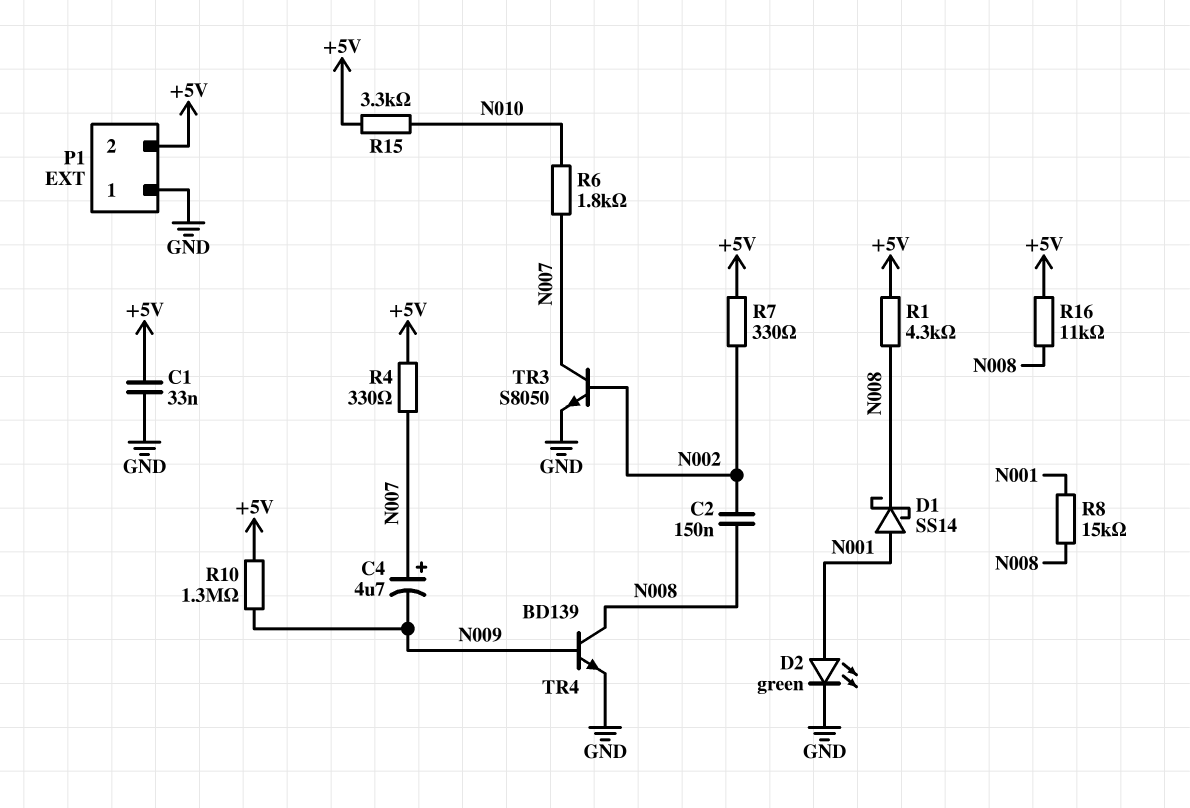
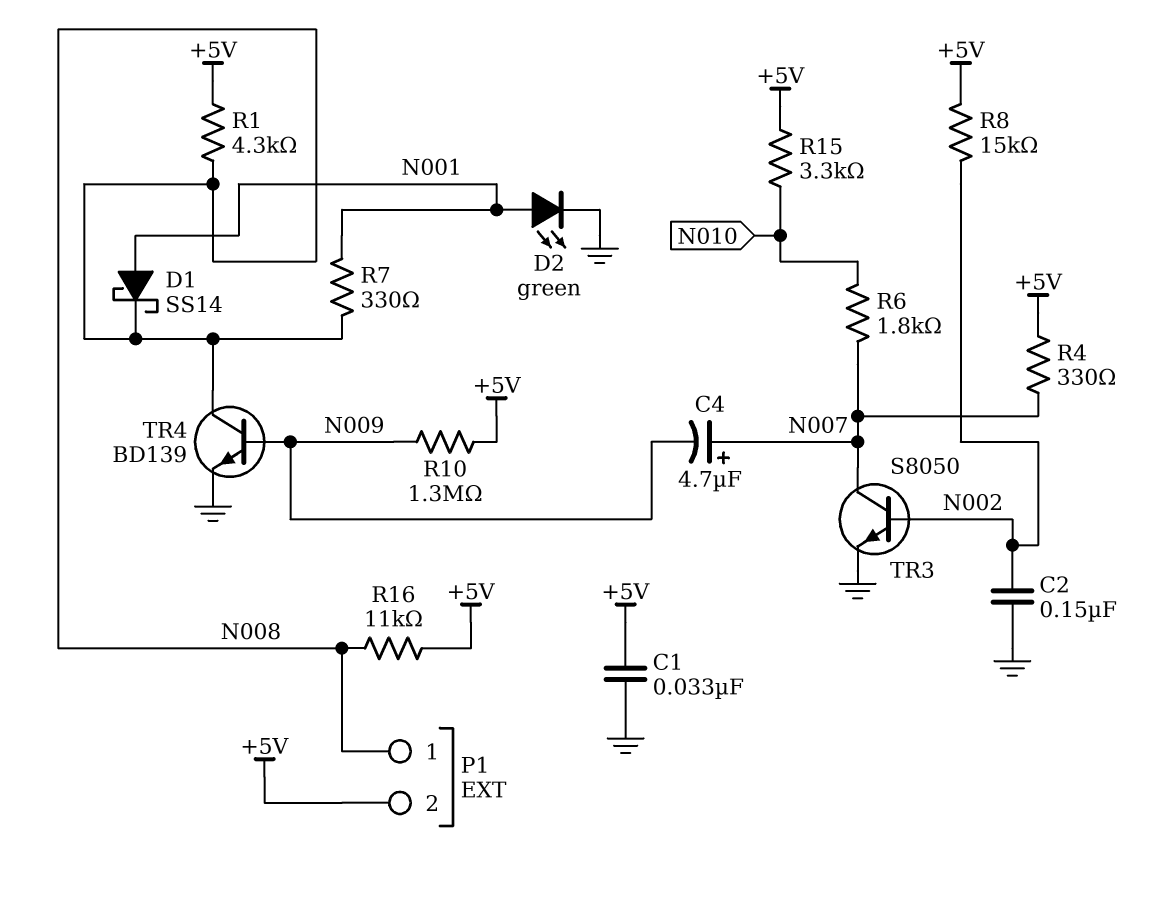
C2: 150nF (N002, N008) -> 150nF (GND, N002)
P1 pin 1: GND -> N008
R7: 330 (+5V, N002) -> 330 (N001, N008)
R8: 15k (N001, N008) -> 15k (+5V, N002)

